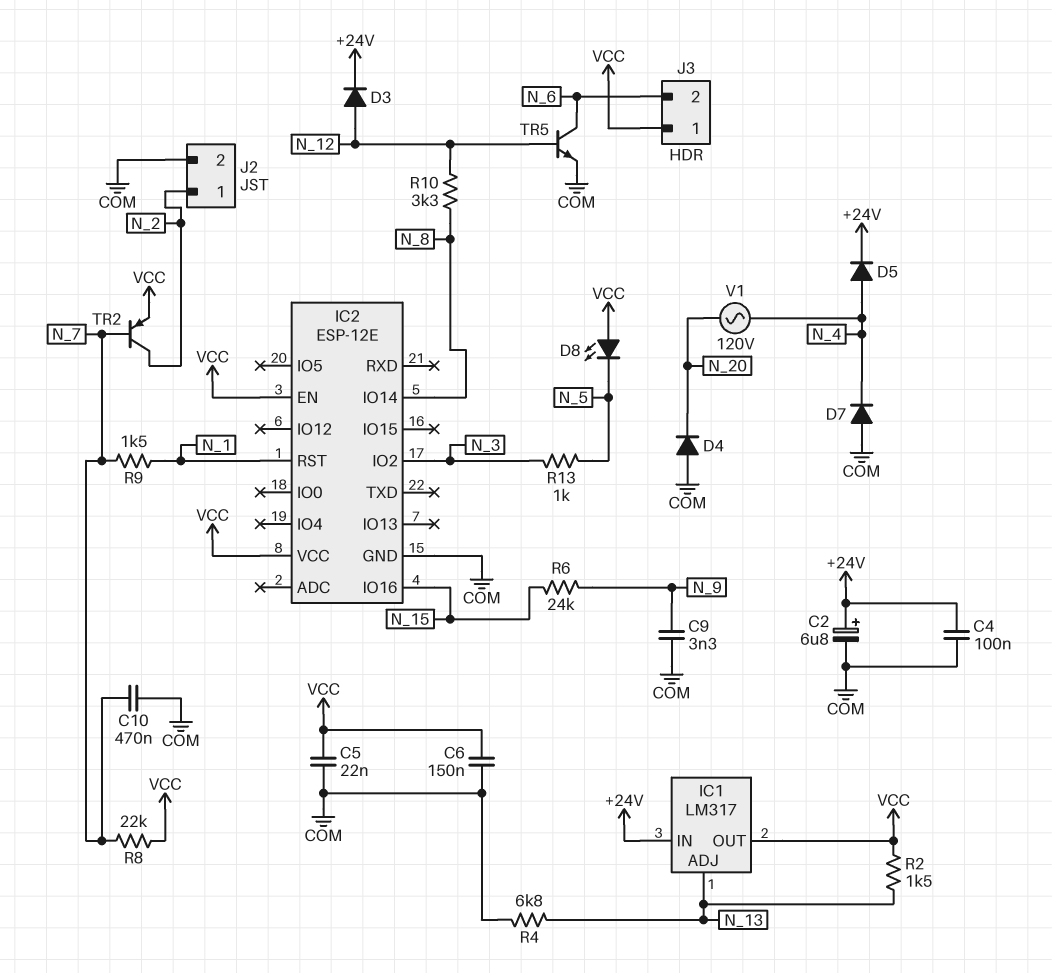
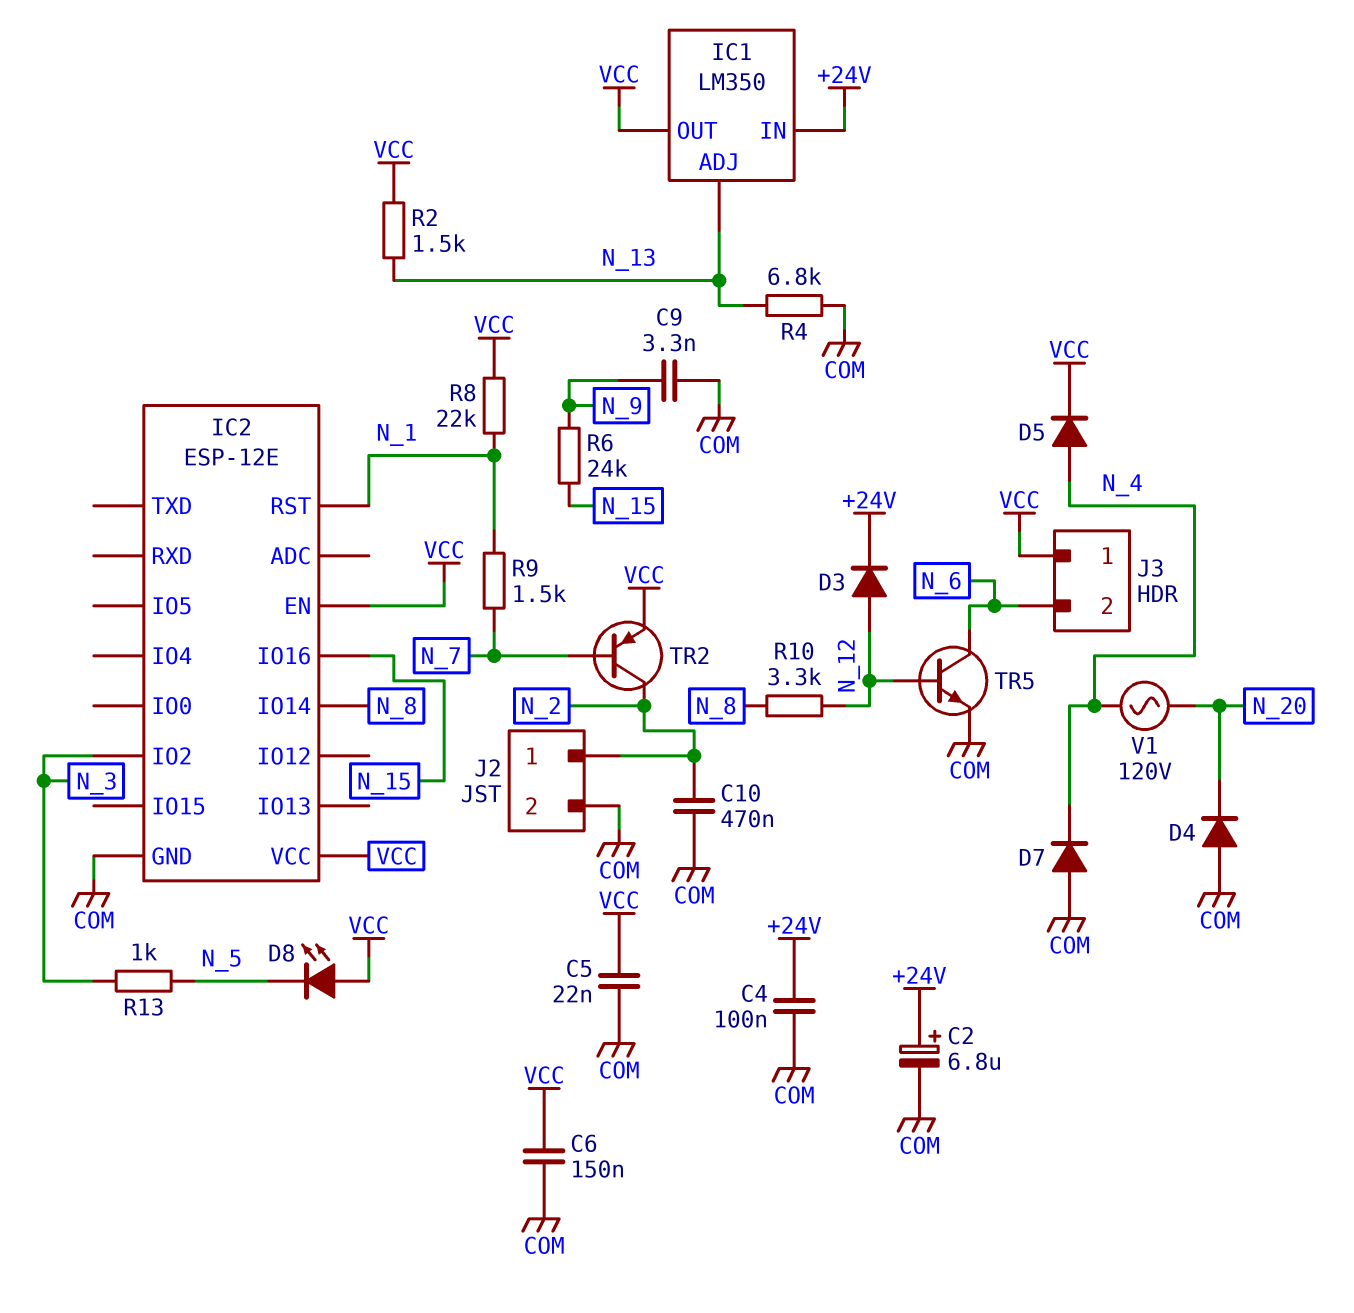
C10: 470nF (COM, N_7) -> 470nF (COM, N_2)
D5: diode (A N_4, K +24V) -> diode (A N_4, K VCC)
IC1: LM317 -> LM350
R8: 22k (N_7, VCC) -> 22k (N_1, VCC)

